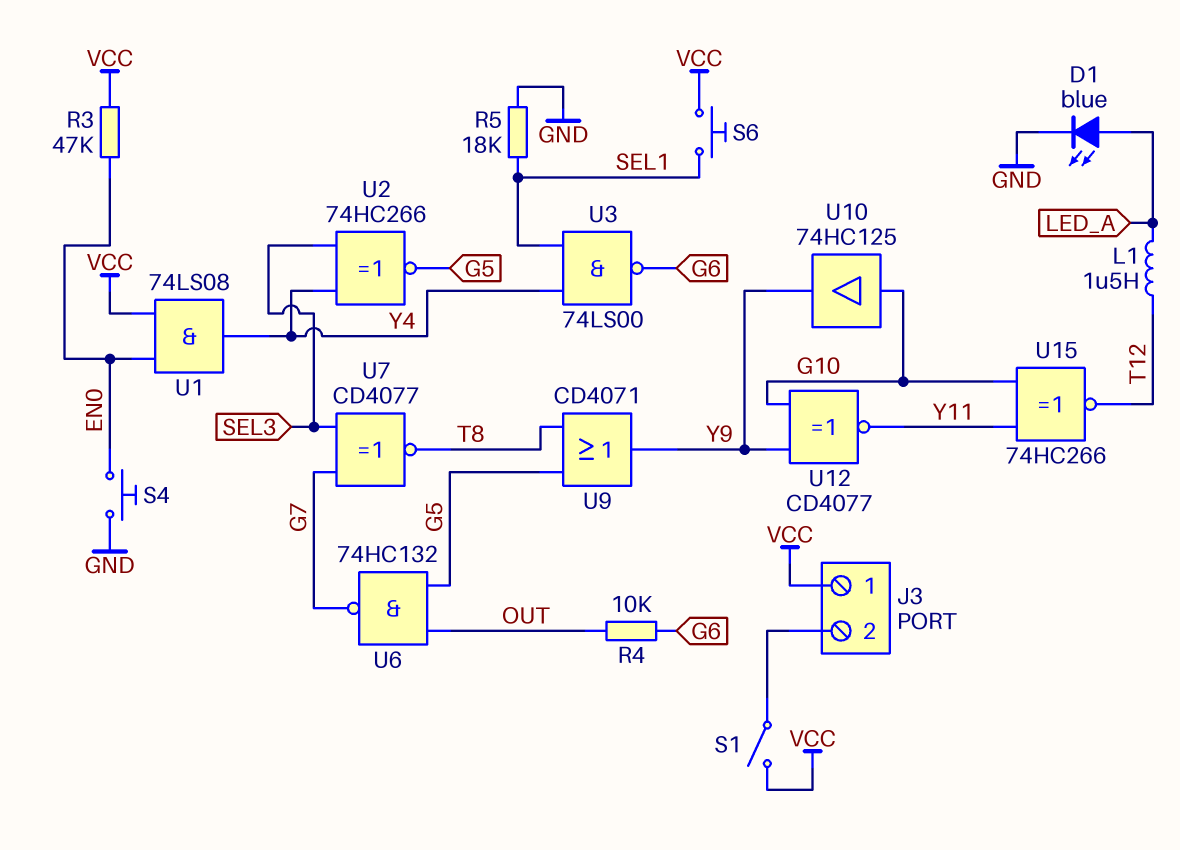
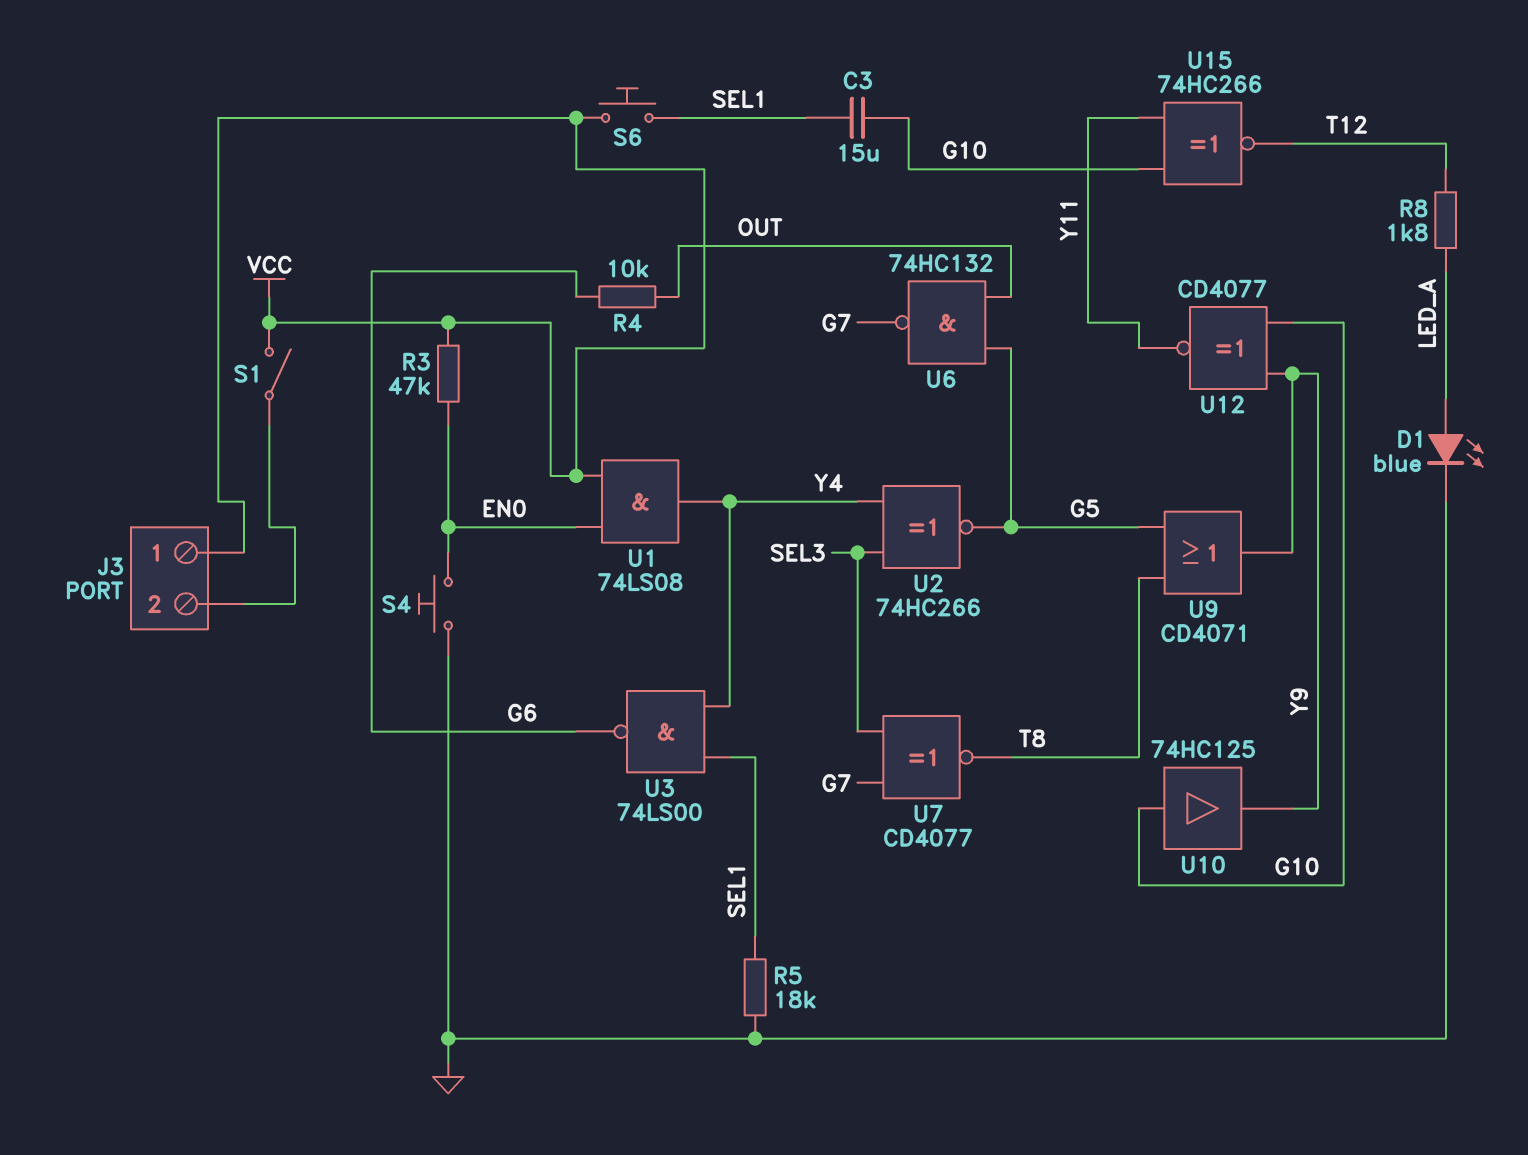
C3: none -> 15uF (G10, SEL1)
L1: 1.5uH (LED_A, T12) -> none
R8: none -> 1.8k (LED_A, T12)

